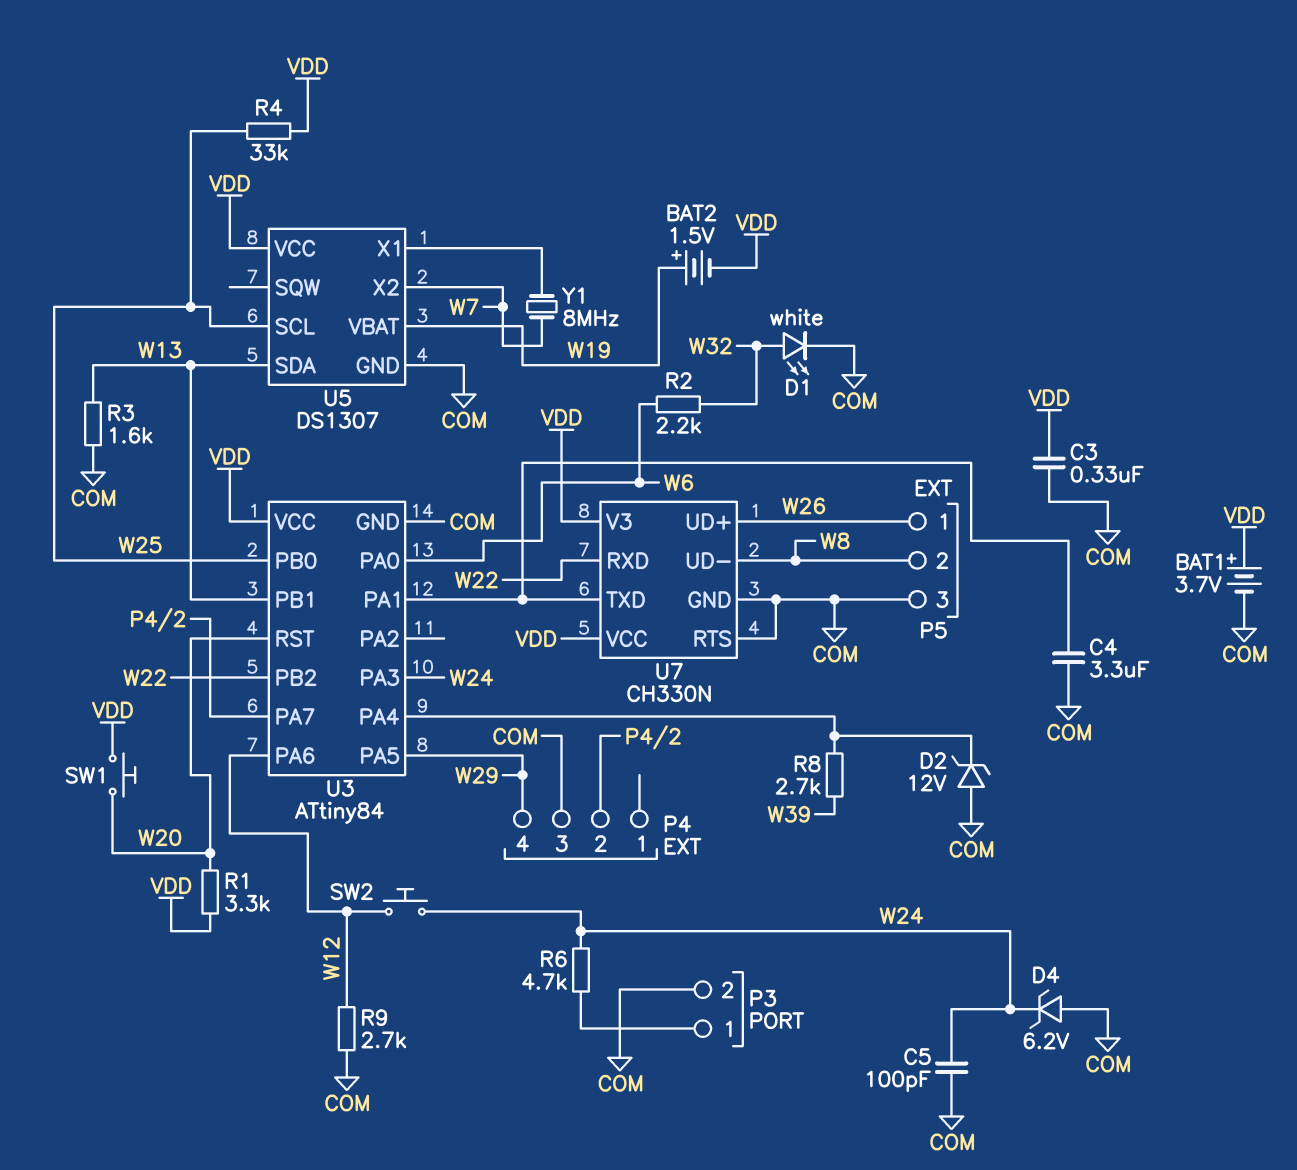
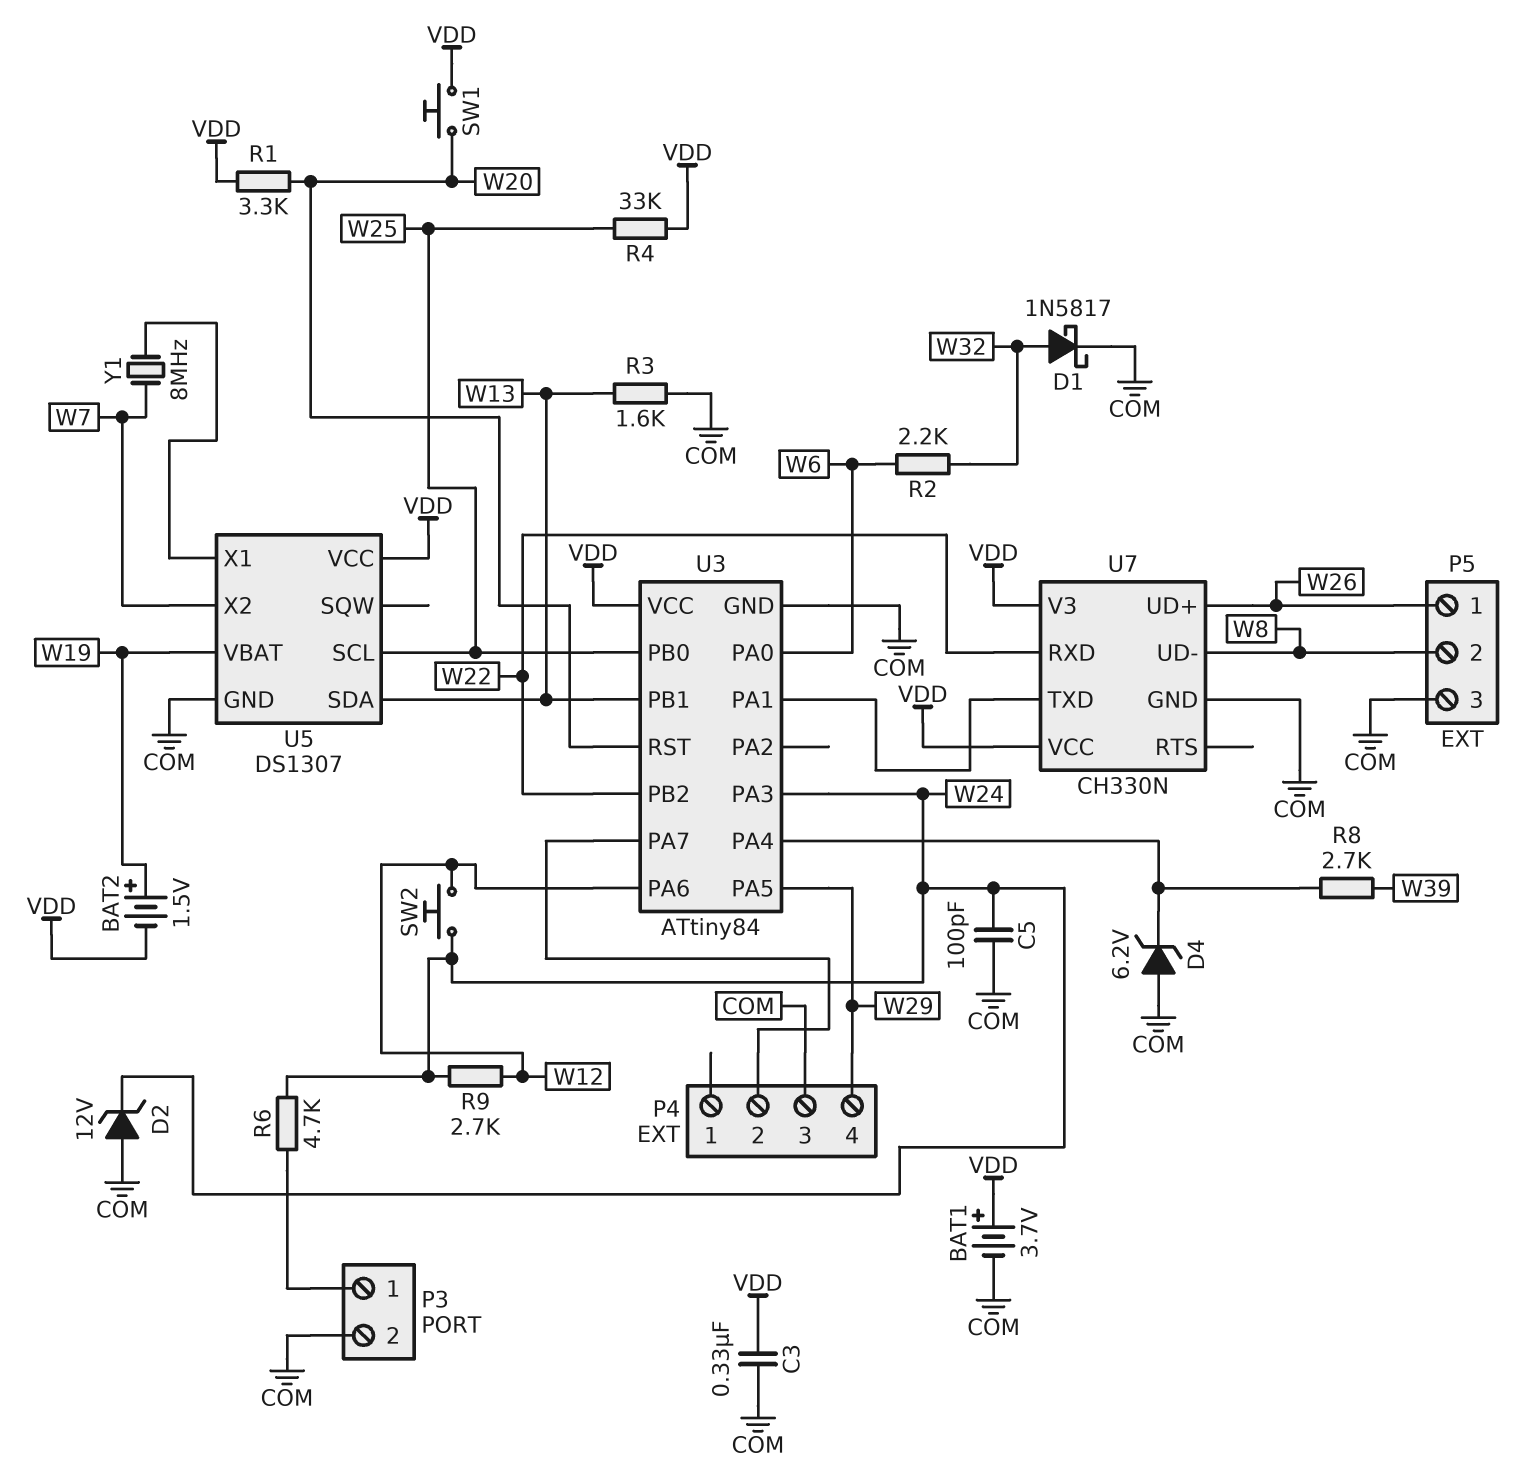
C4: 3.3uF (COM, U3/PA1) -> none
D1: LED white (A W32, K COM) -> schottky 1N5817 (A W32, K COM)
D2: zener 12V (A COM, K U3/PA4) -> zener 12V (A COM, K W24)
D4: zener 6.2V (A COM, K W24) -> zener 6.2V (A COM, K U3/PA4)
R9: 2.7k (COM, W12) -> 2.7k (W12, W24)
U7 pin RTS: COM -> none

